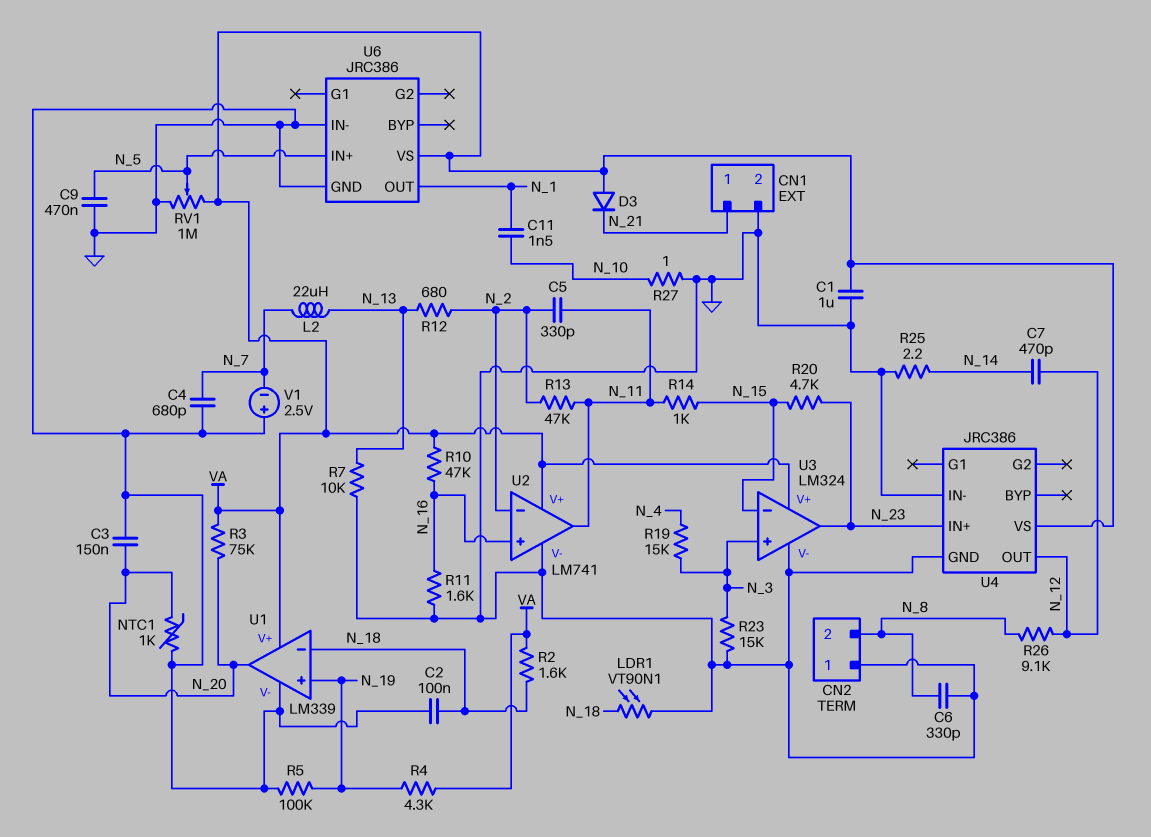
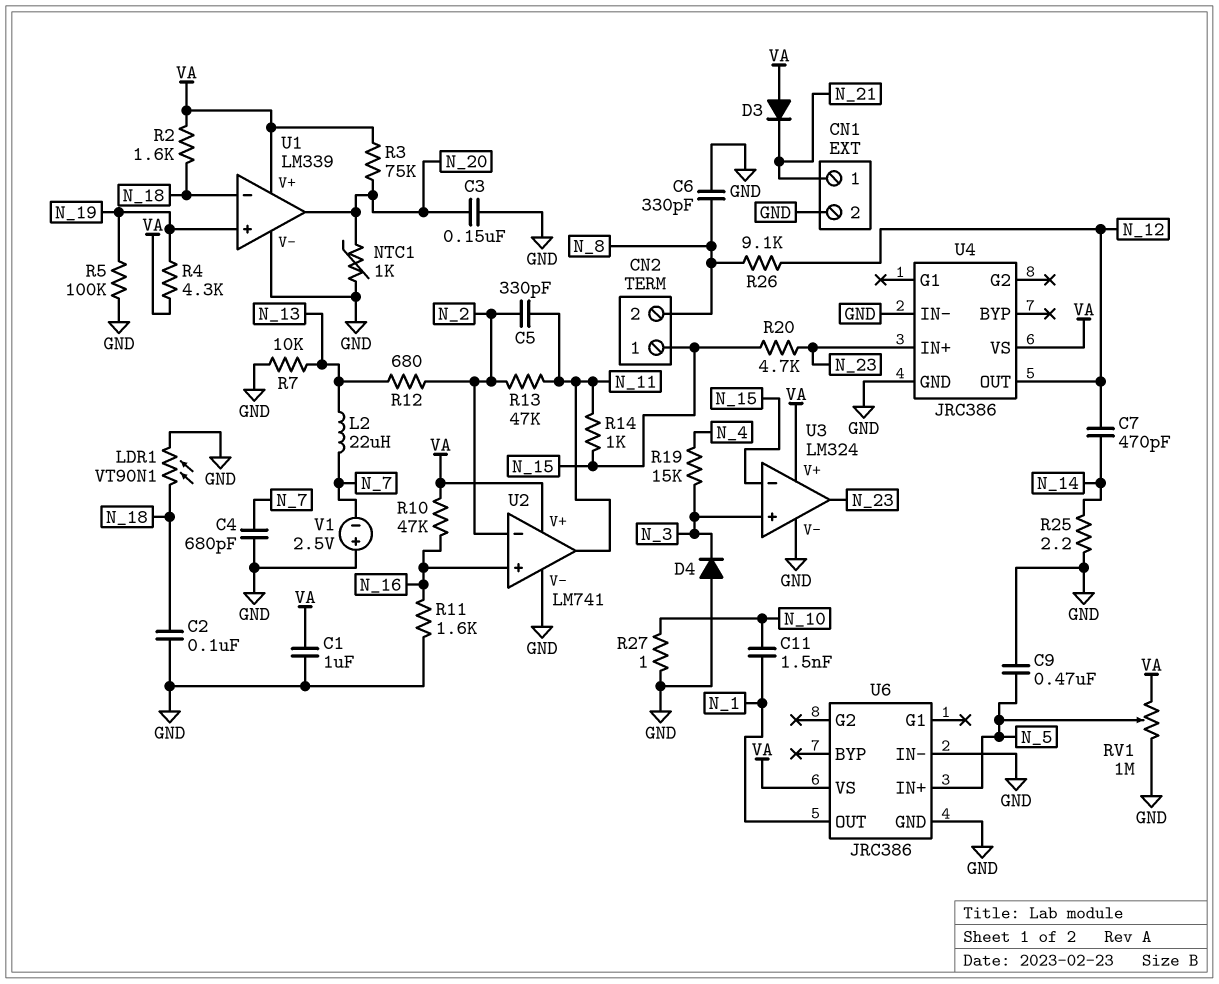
CN2 pin 1: GND -> N_15
D4: none -> diode (A GND, K N_3)
R23: 15k (GND, N_3) -> none

